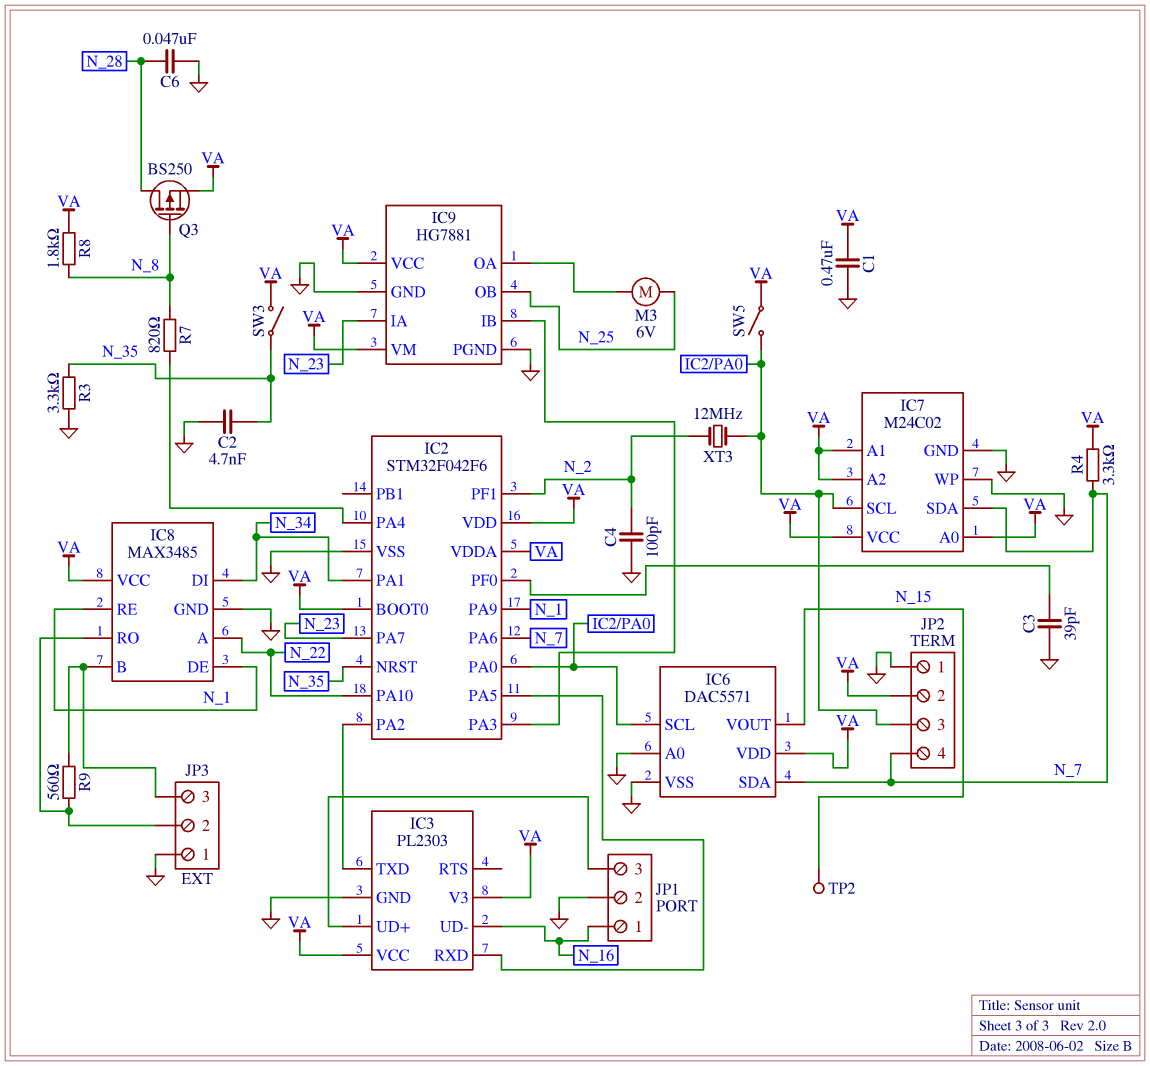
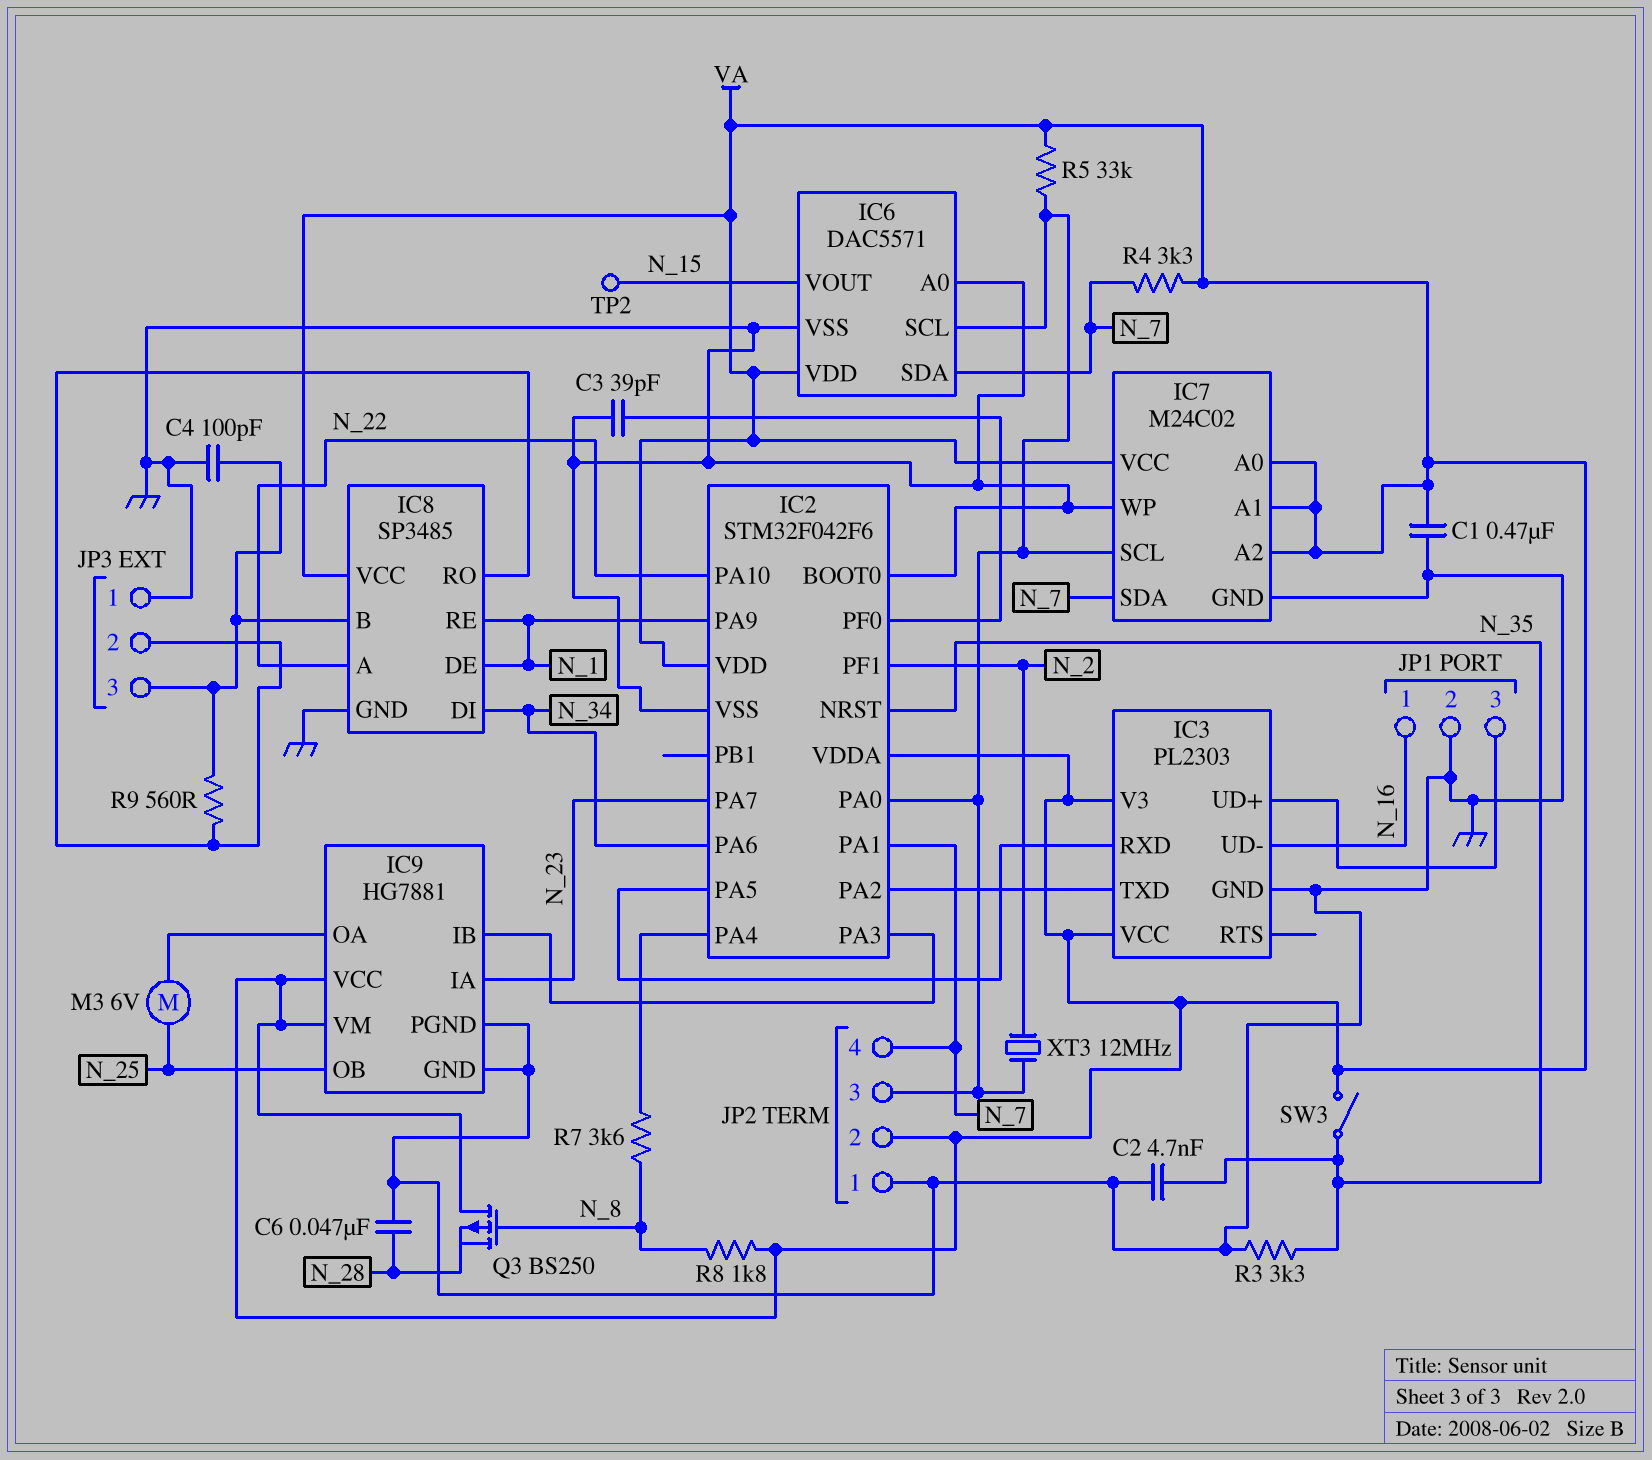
C4: 100pF (GND, N_2) -> 100pF (GND, IC8/B)
IC2 pin BOOT0: VA -> GND
IC2 pin PA1: N_34 -> N_7
IC2 pin PA6: N_7 -> N_34
IC8: MAX3485 -> SP3485
Q3: PMOS BS250 (G N_8, D N_28, S VA) -> PMOS BS250 (G N_8, D VA, S N_28)
R5: none -> 33k (IC2/PA0, VA)
R7: 820 (IC2/PA4, N_8) -> 3.6k (IC2/PA4, N_8)
SW5: switch (IC2/PA0, VA) -> none

